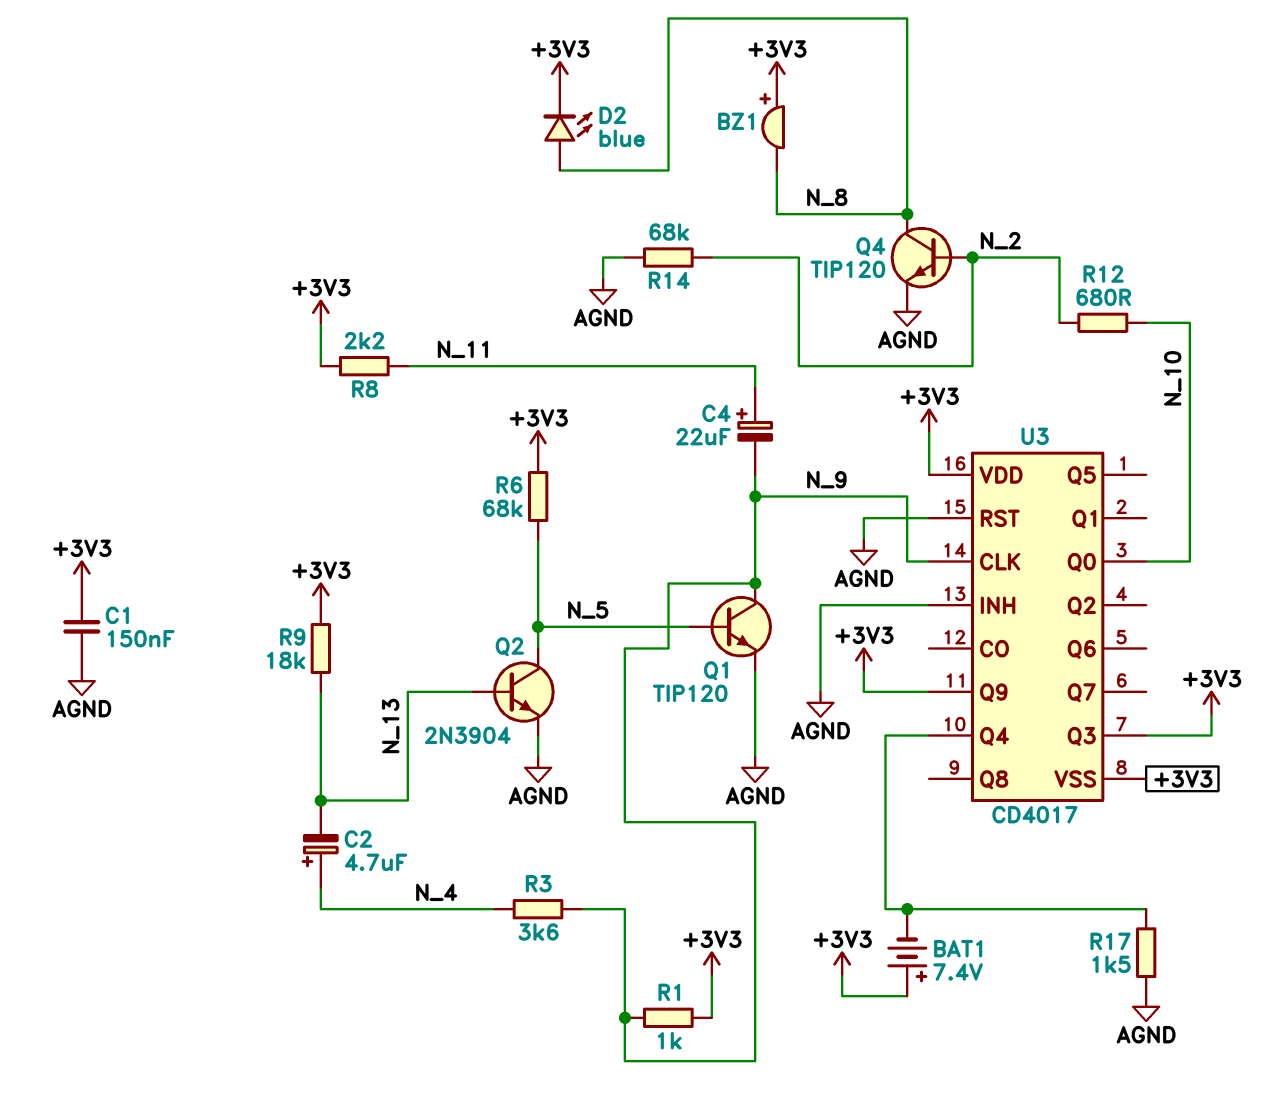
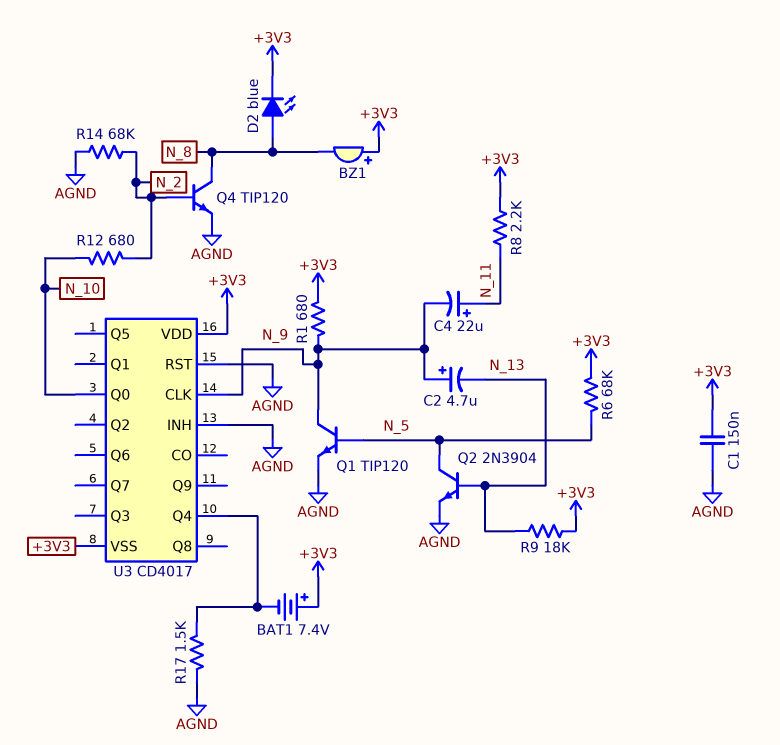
C2: 4.7uF (plus N_4, minus N_13) -> 4.7uF (plus N_9, minus N_13)
R1: 1k (+3V3, N_9) -> 680 (+3V3, N_9)
R3: 3.6k (N_4, N_9) -> none
U3 pin Q3: +3V3 -> none
U3 pin Q9: +3V3 -> none

